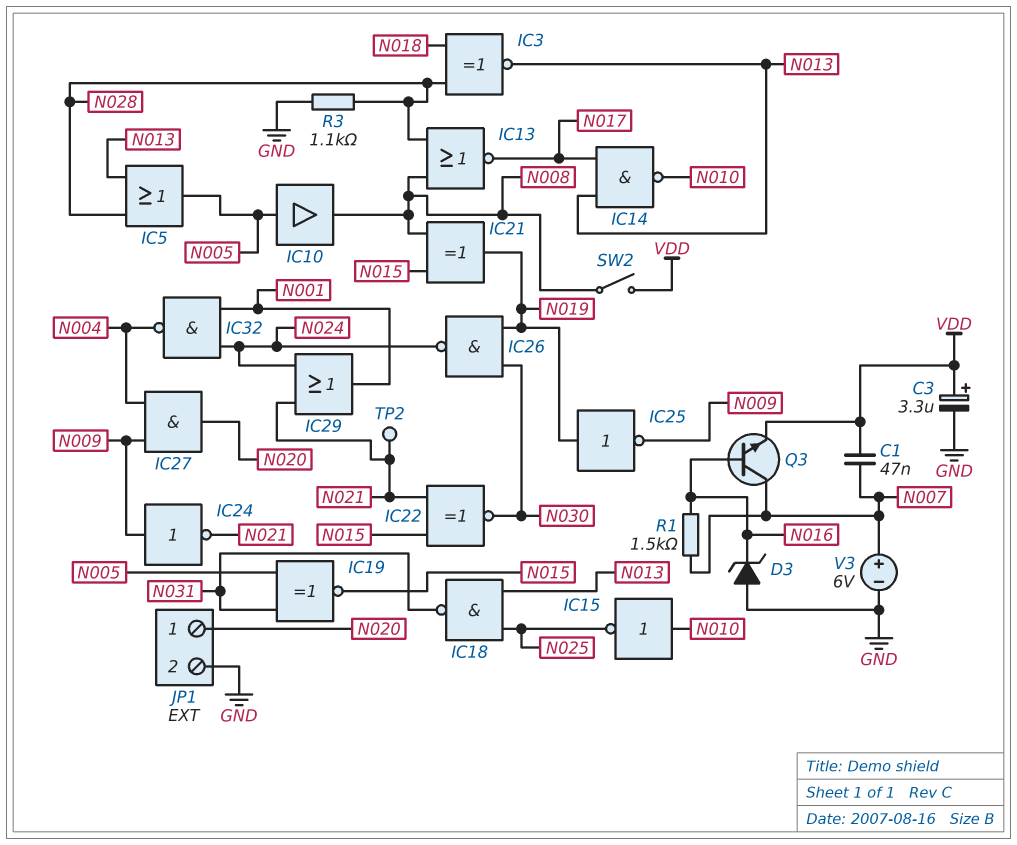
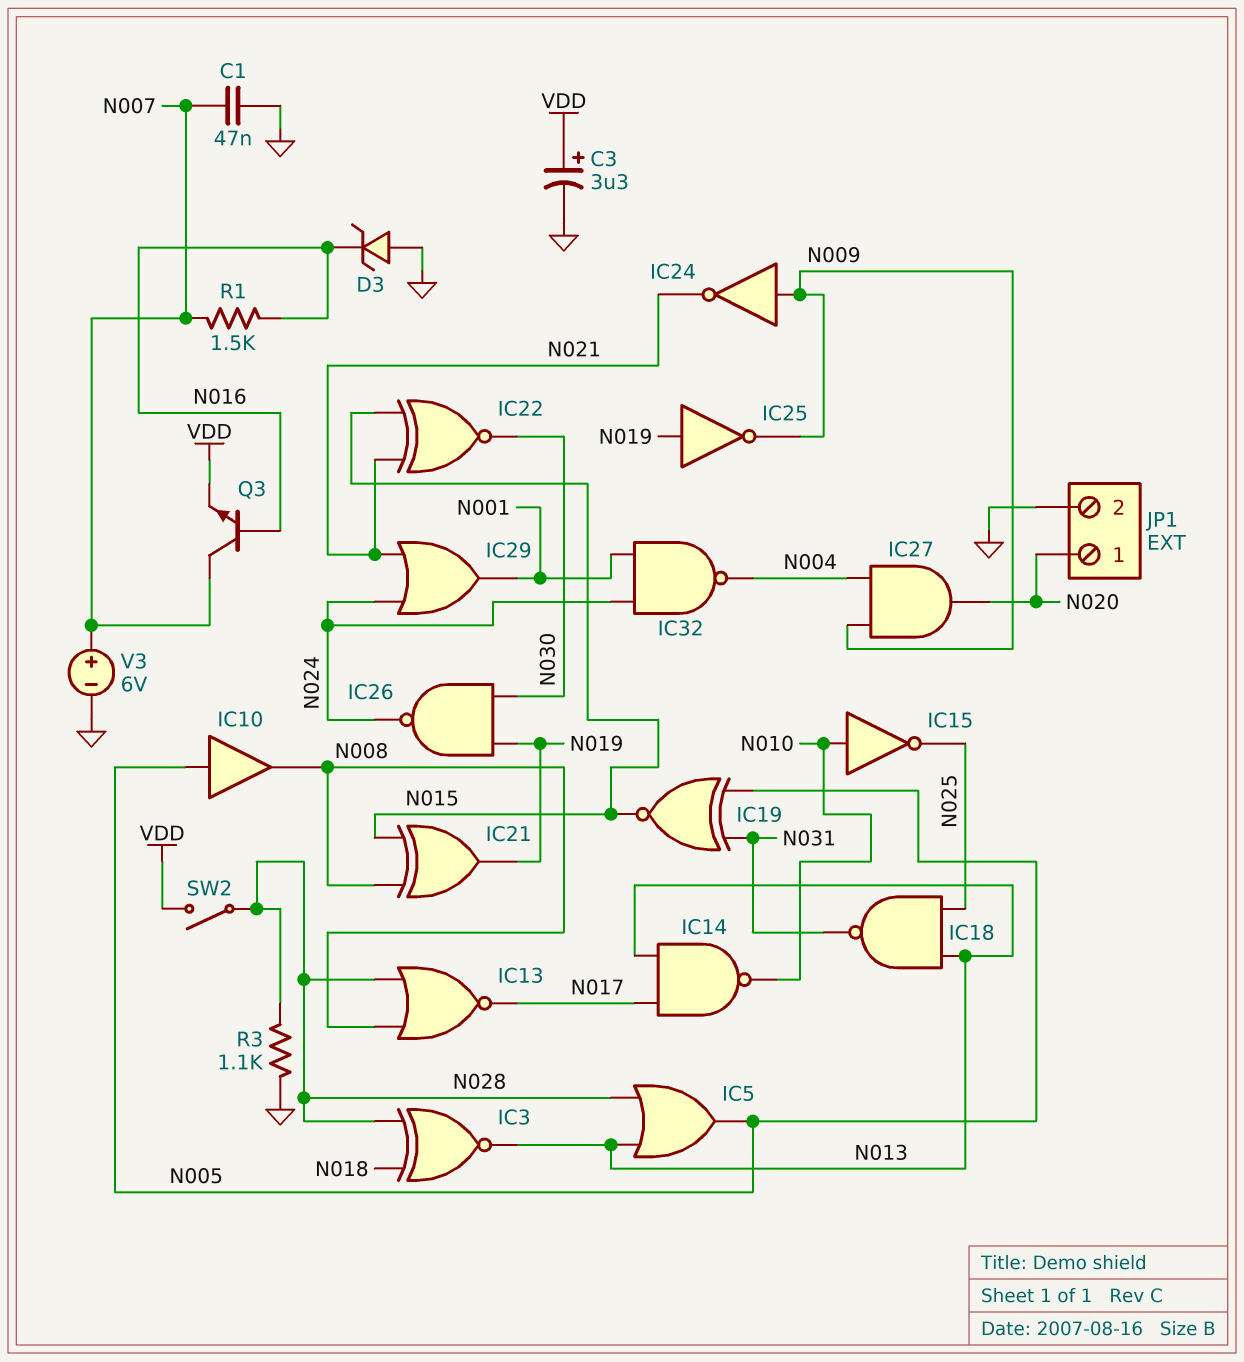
C1: 47nF (N007, VDD) -> 47nF (GND, N007)
SW2: switch (N008, VDD) -> switch (N028, VDD)
TP2: test point (N021) -> none

